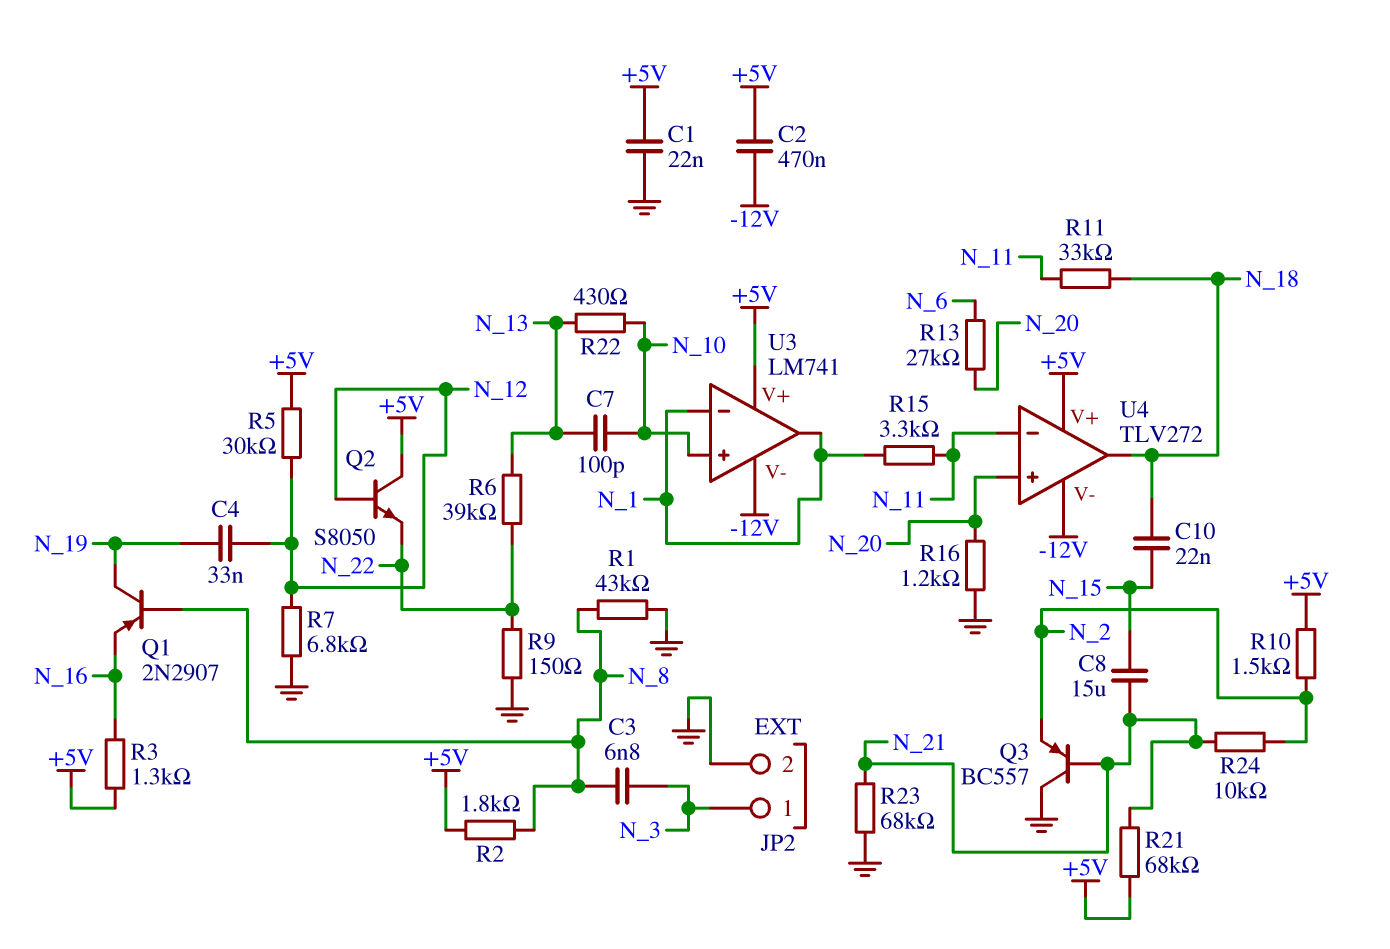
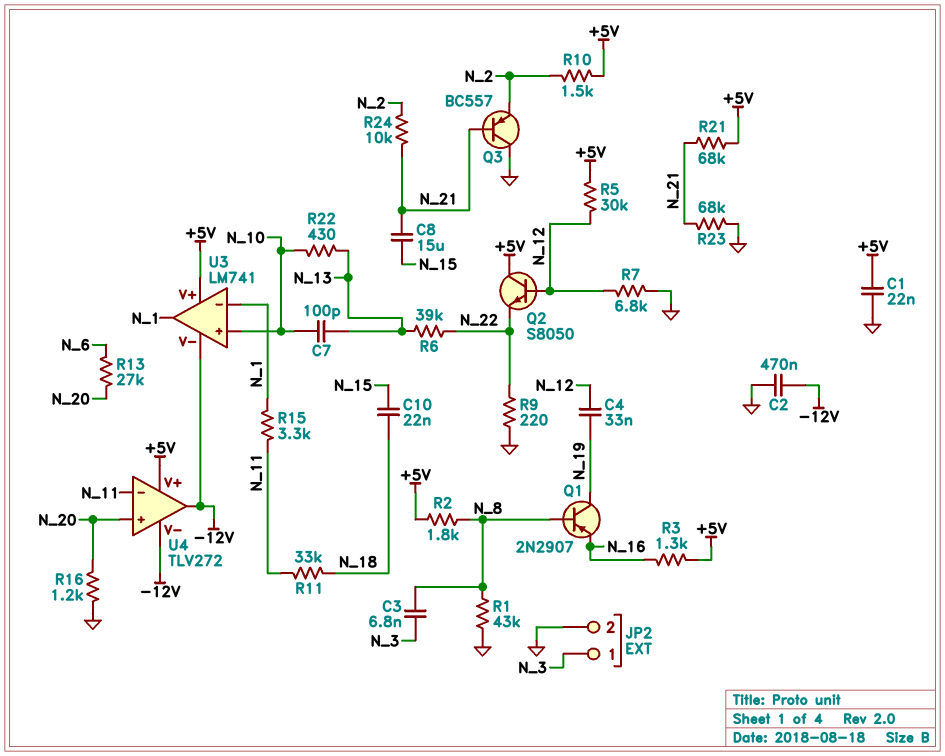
C2: 470nF (+5V, -12V) -> 470nF (-12V, GND)
R9: 150 (GND, N_22) -> 220 (GND, N_22)
U4 pin out: N_18 -> -12V

